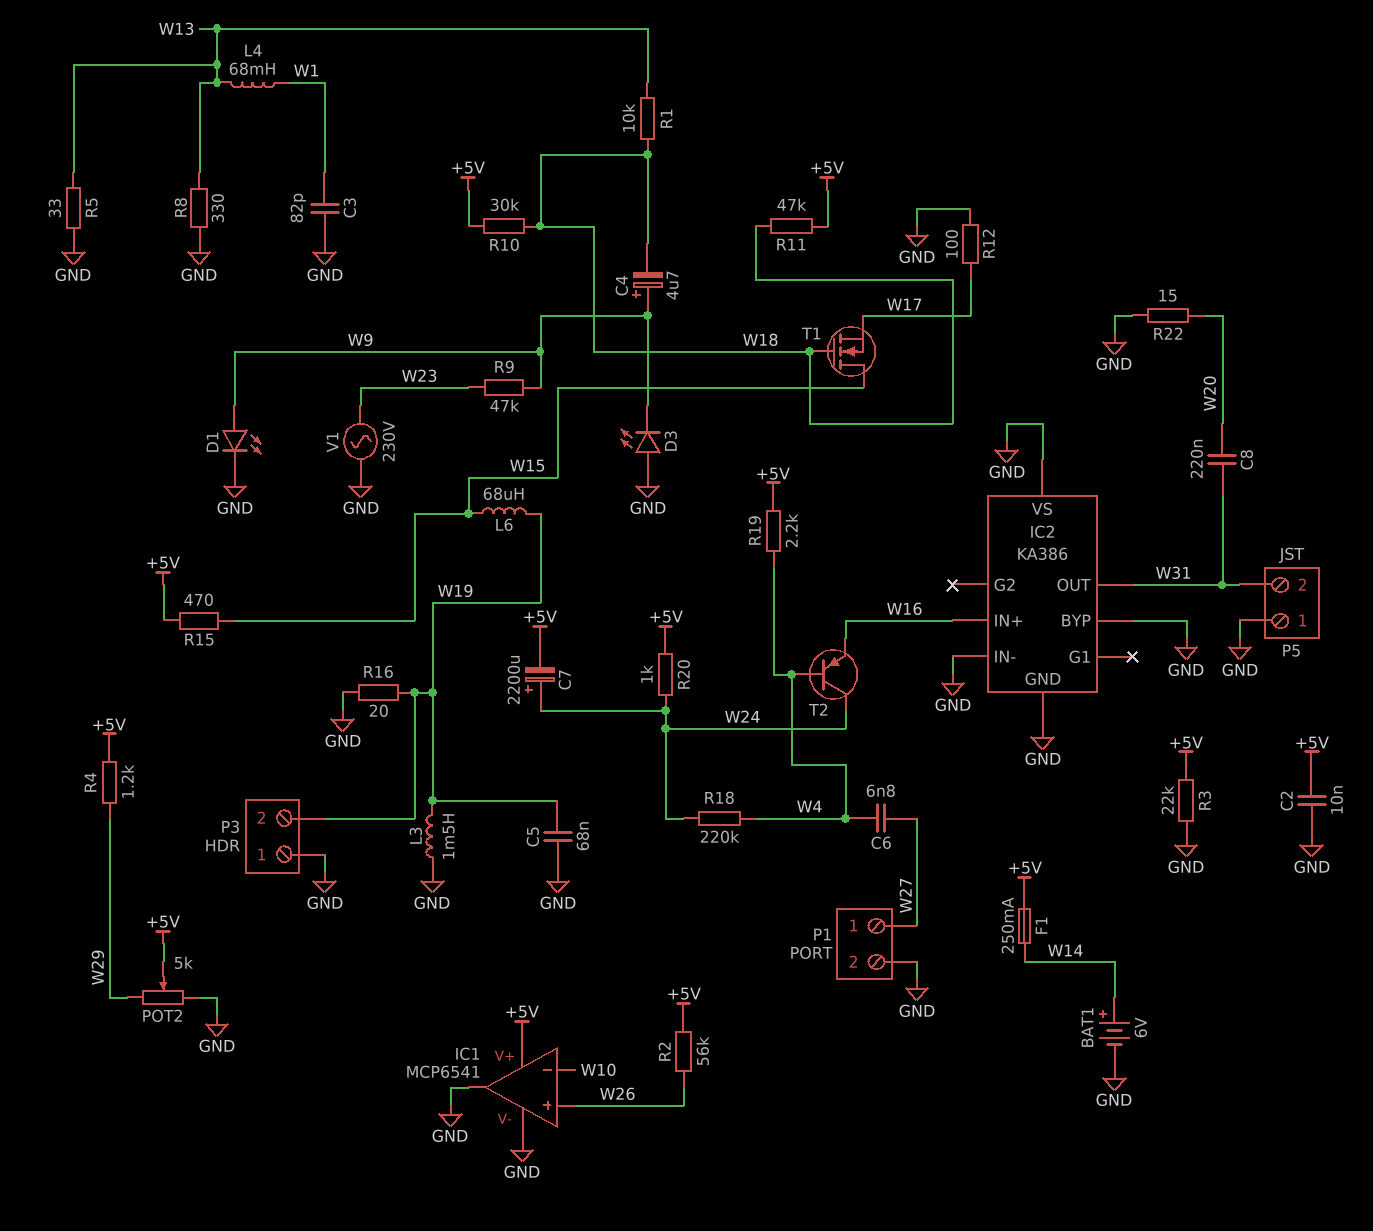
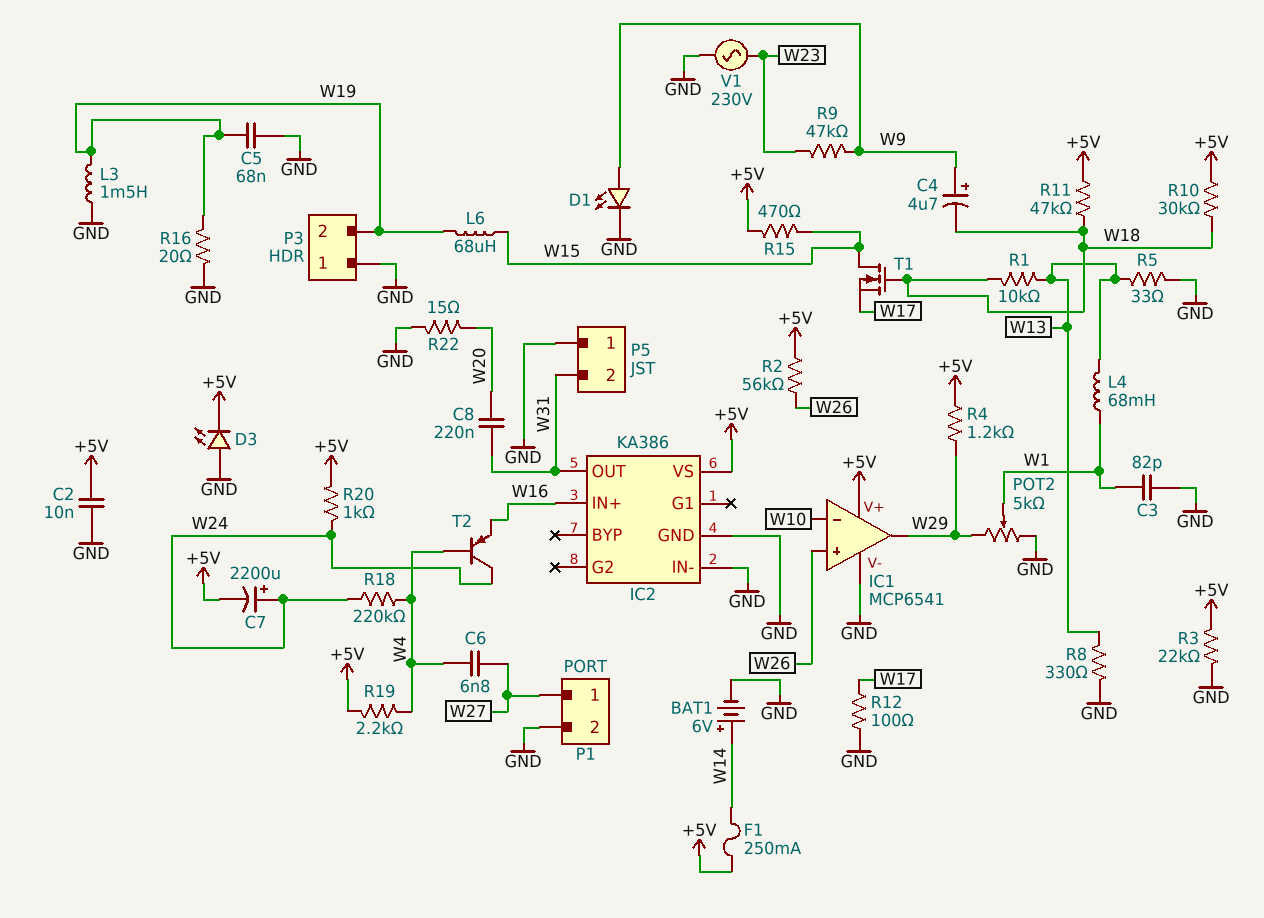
D3: LED (A GND, K W9) -> LED (A GND, K +5V)
IC1 pin out: GND -> W29
IC2 pin BYP: GND -> none
IC2 pin VS: GND -> +5V
POT2: 5k (GND, W29, wiper +5V) -> 5k (GND, W29, wiper W1)

